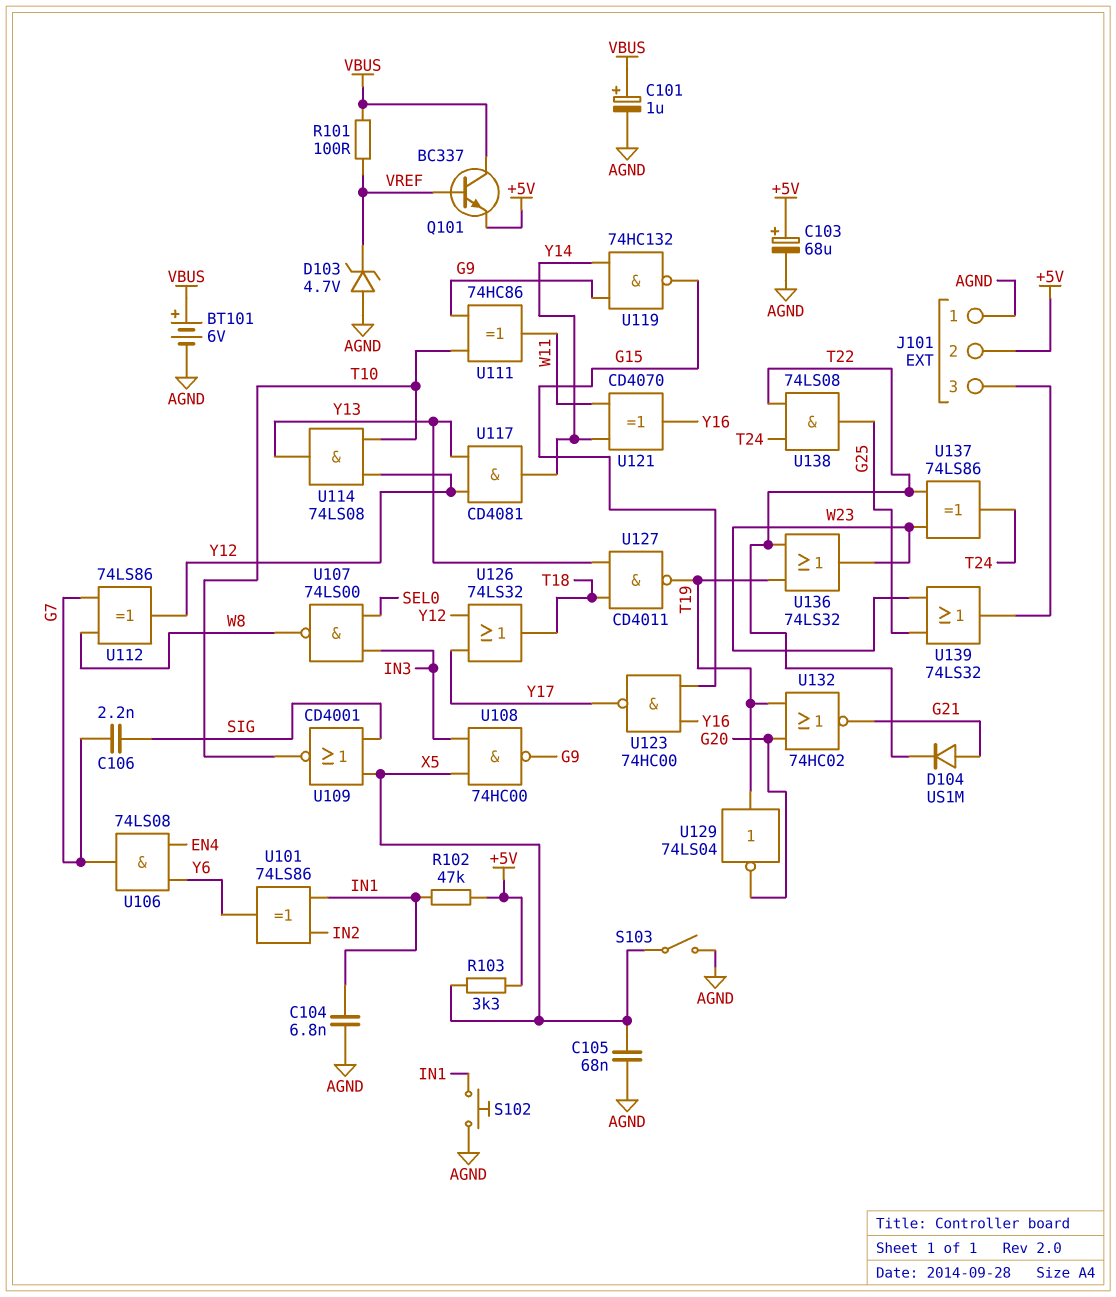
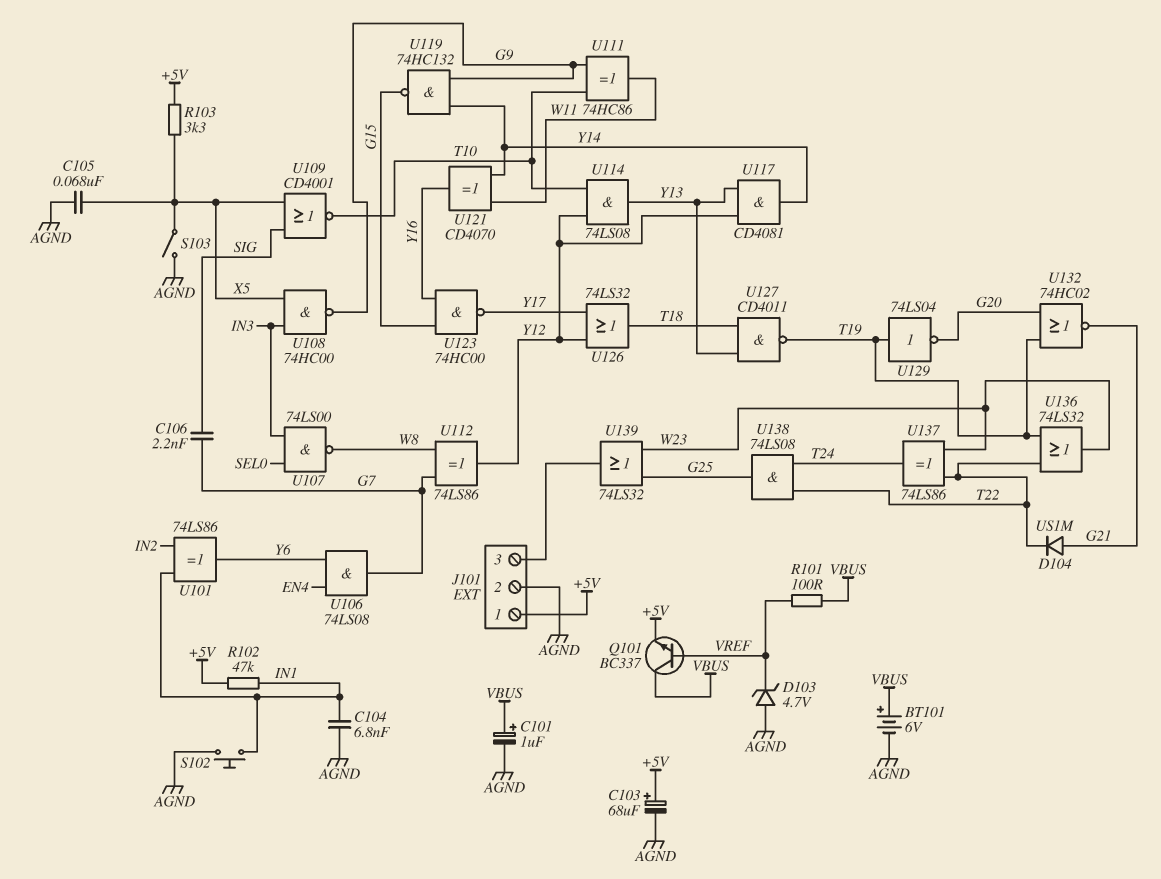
J101 pin 1: AGND -> +5V
J101 pin 2: +5V -> AGND

